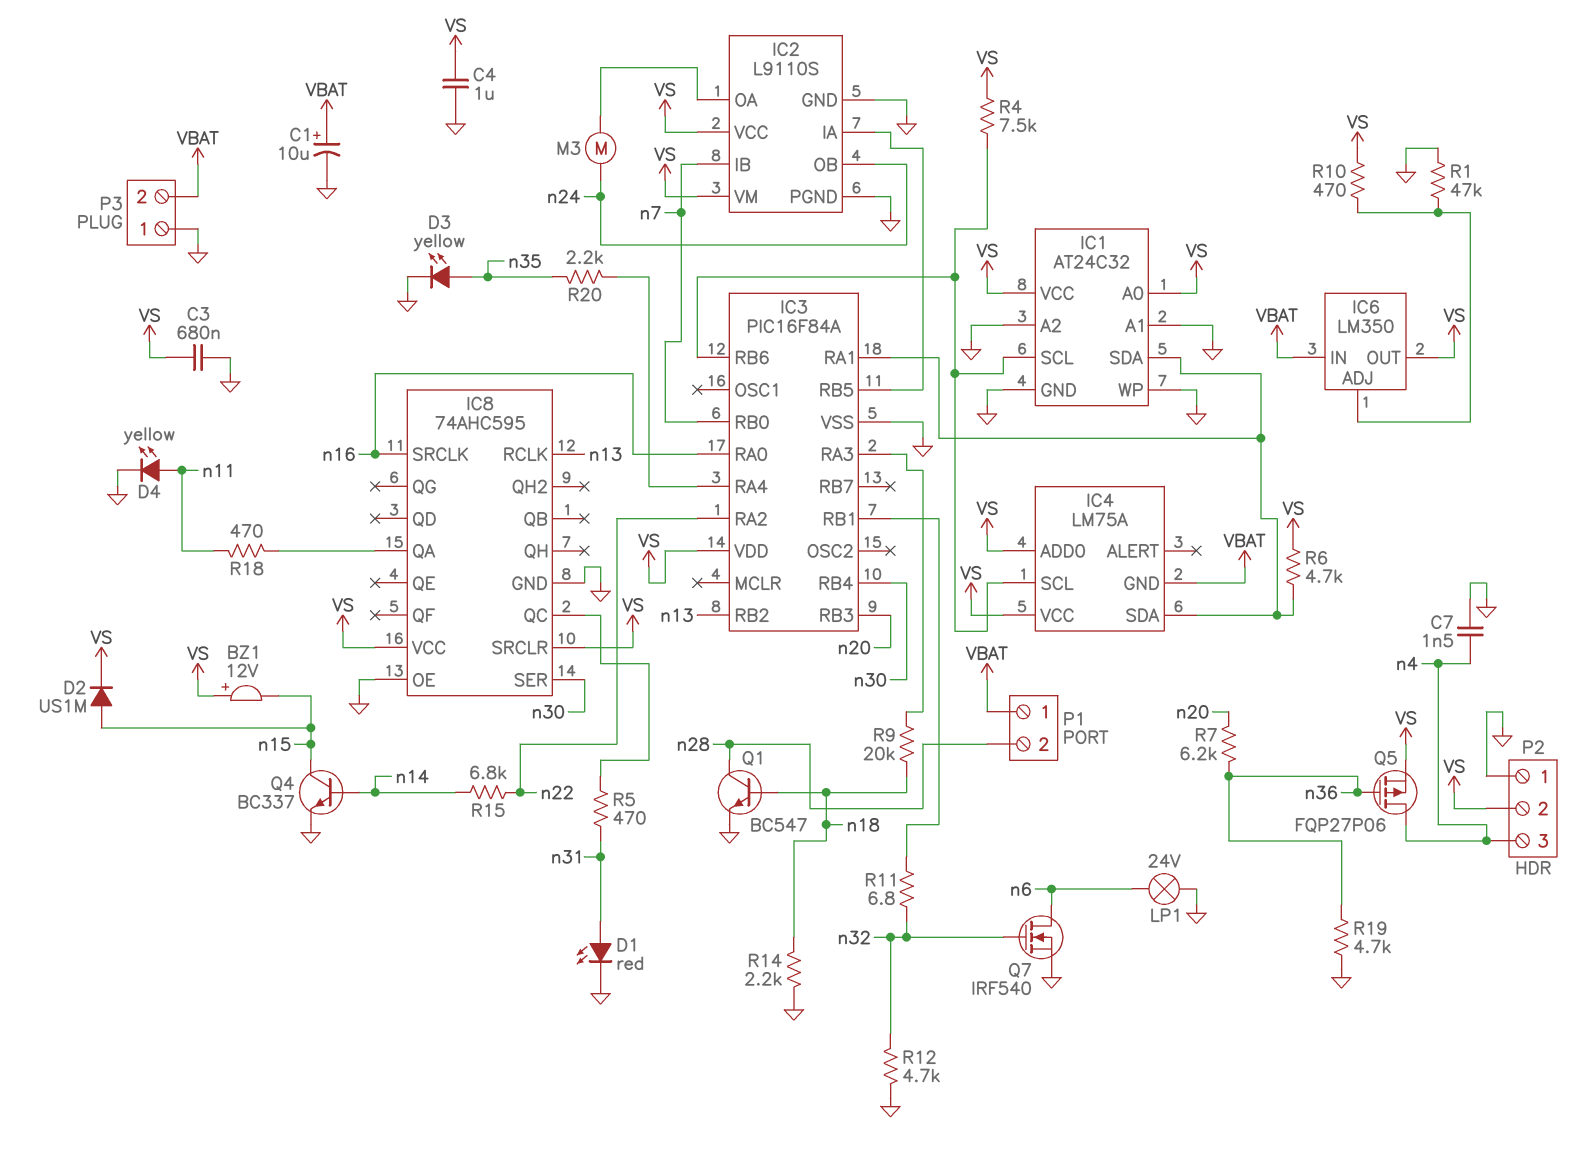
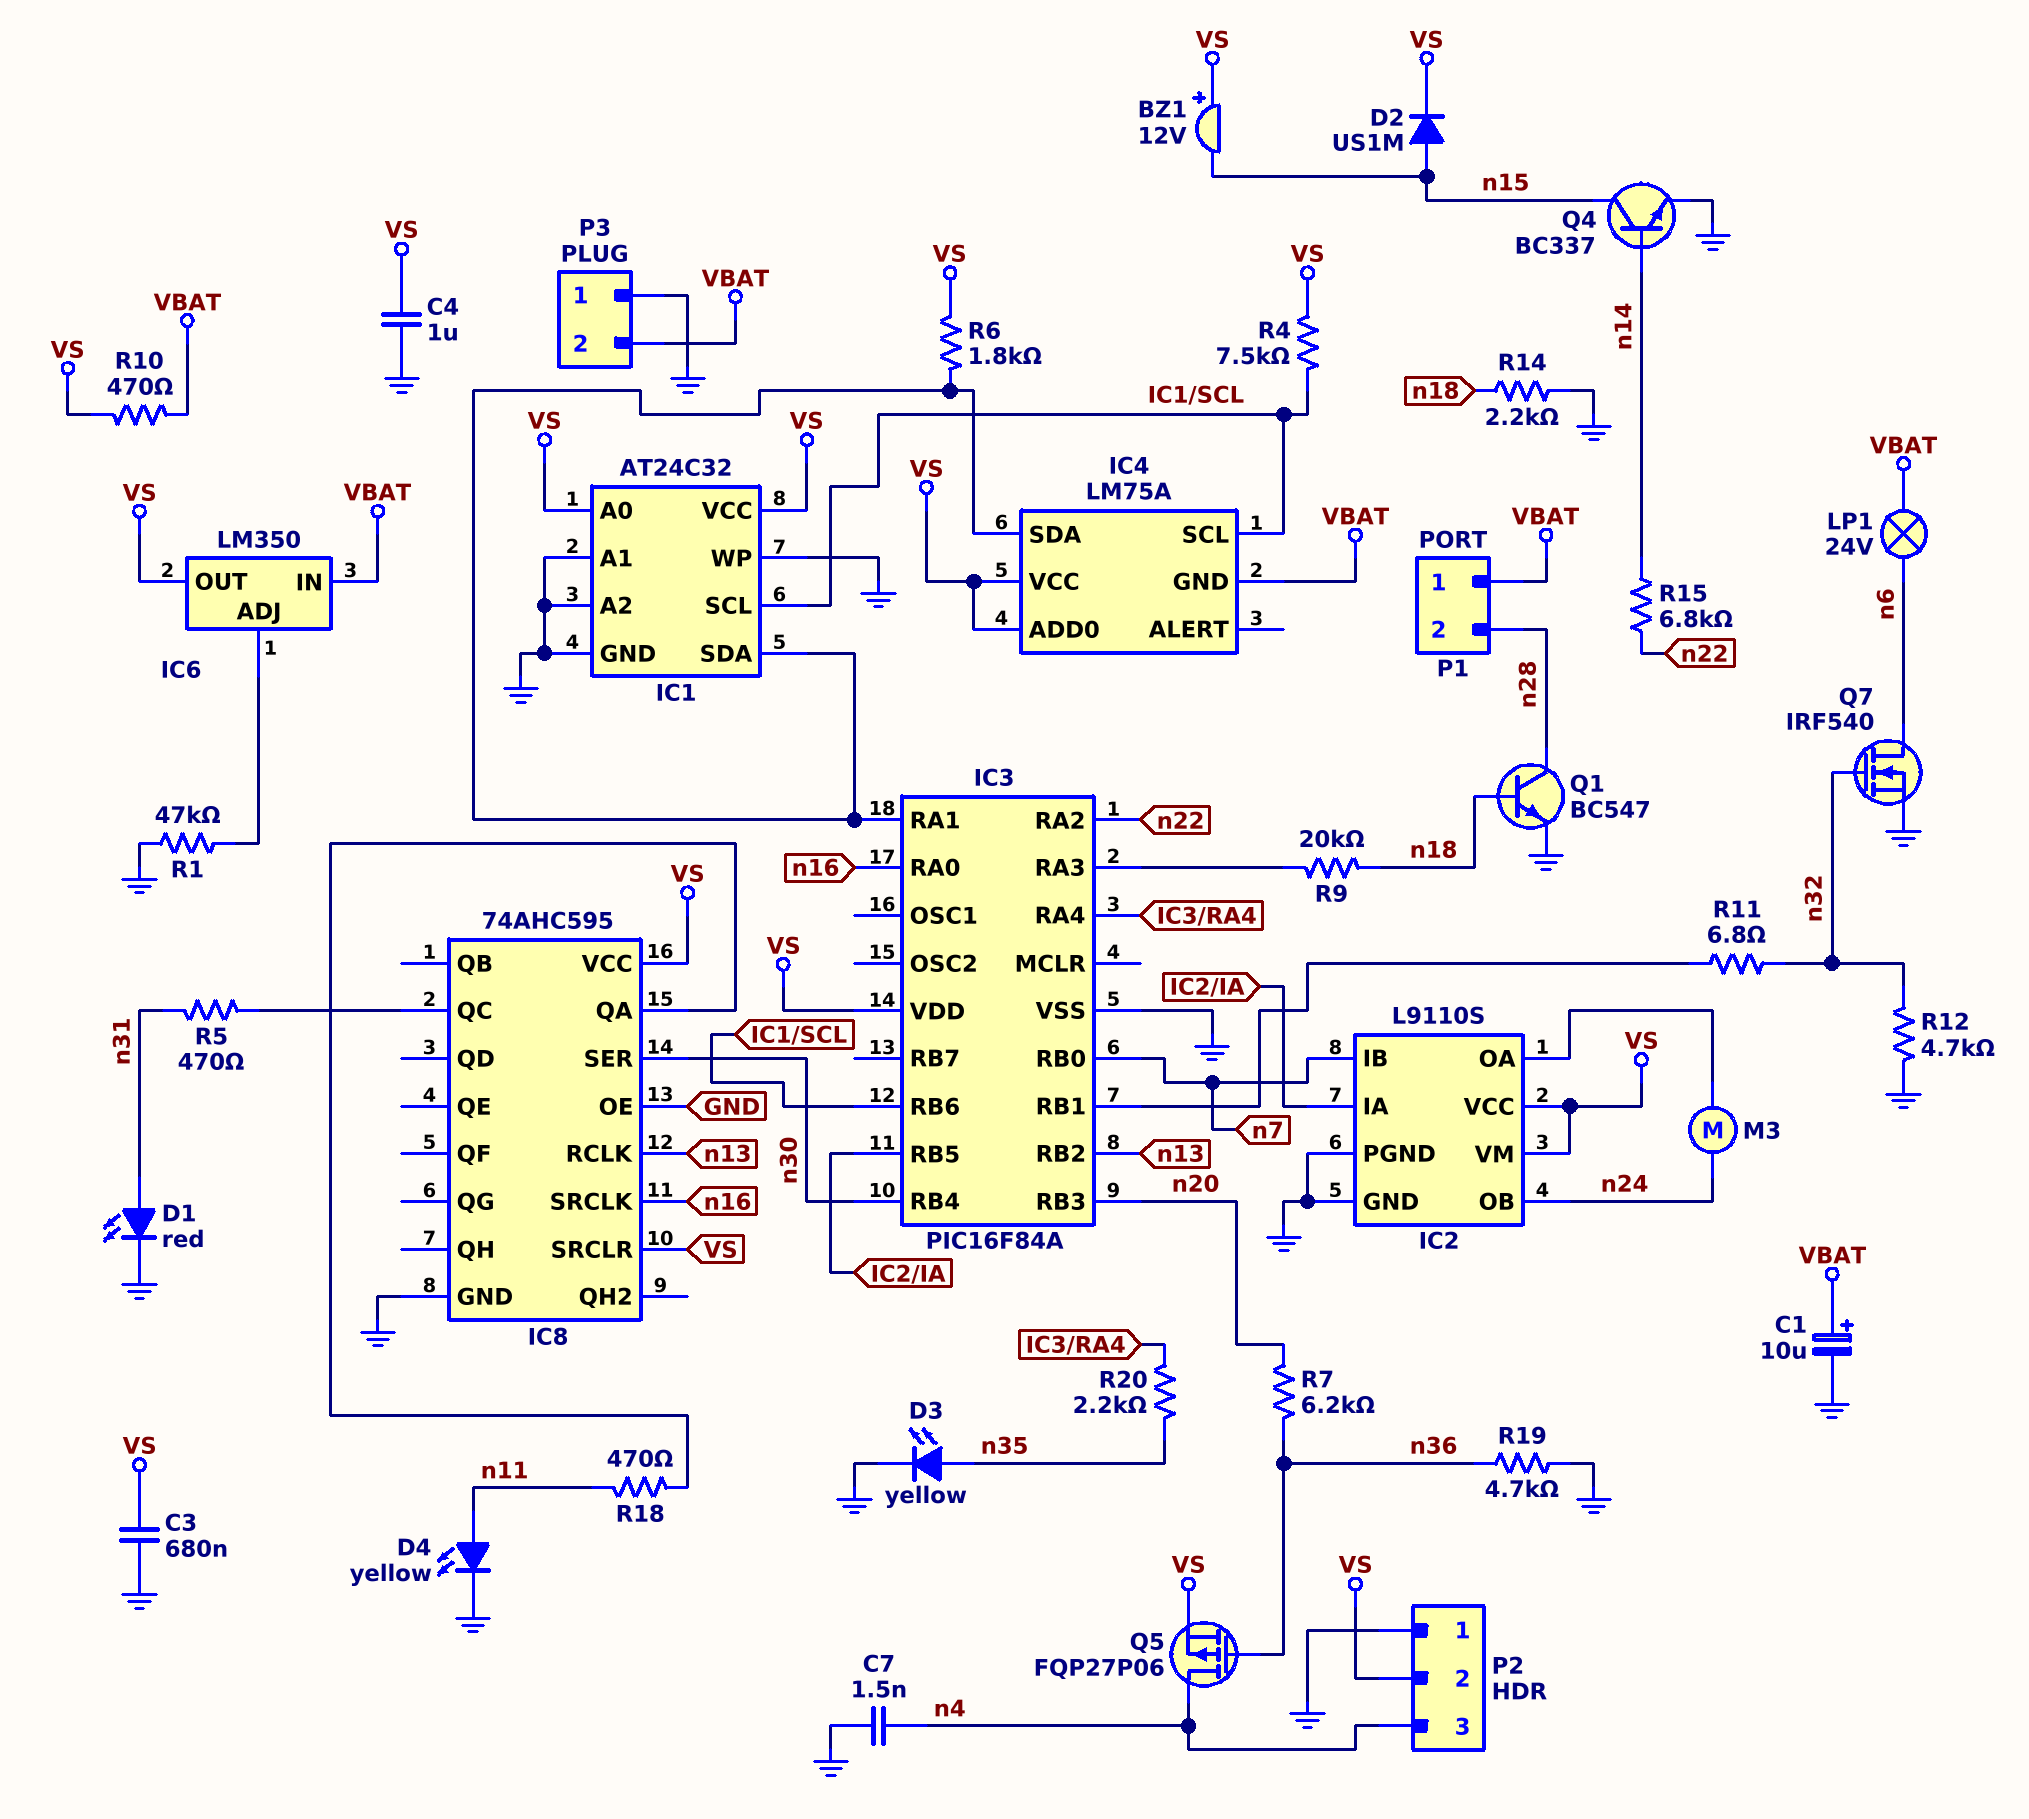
LP1: lamp 24V (GND, n6) -> lamp 24V (VBAT, n6)
R6: 4.7k (IC1/SDA, VS) -> 1.8k (IC1/SDA, VS)
R10: 470 (IC6/ADJ, VS) -> 470 (VBAT, VS)

